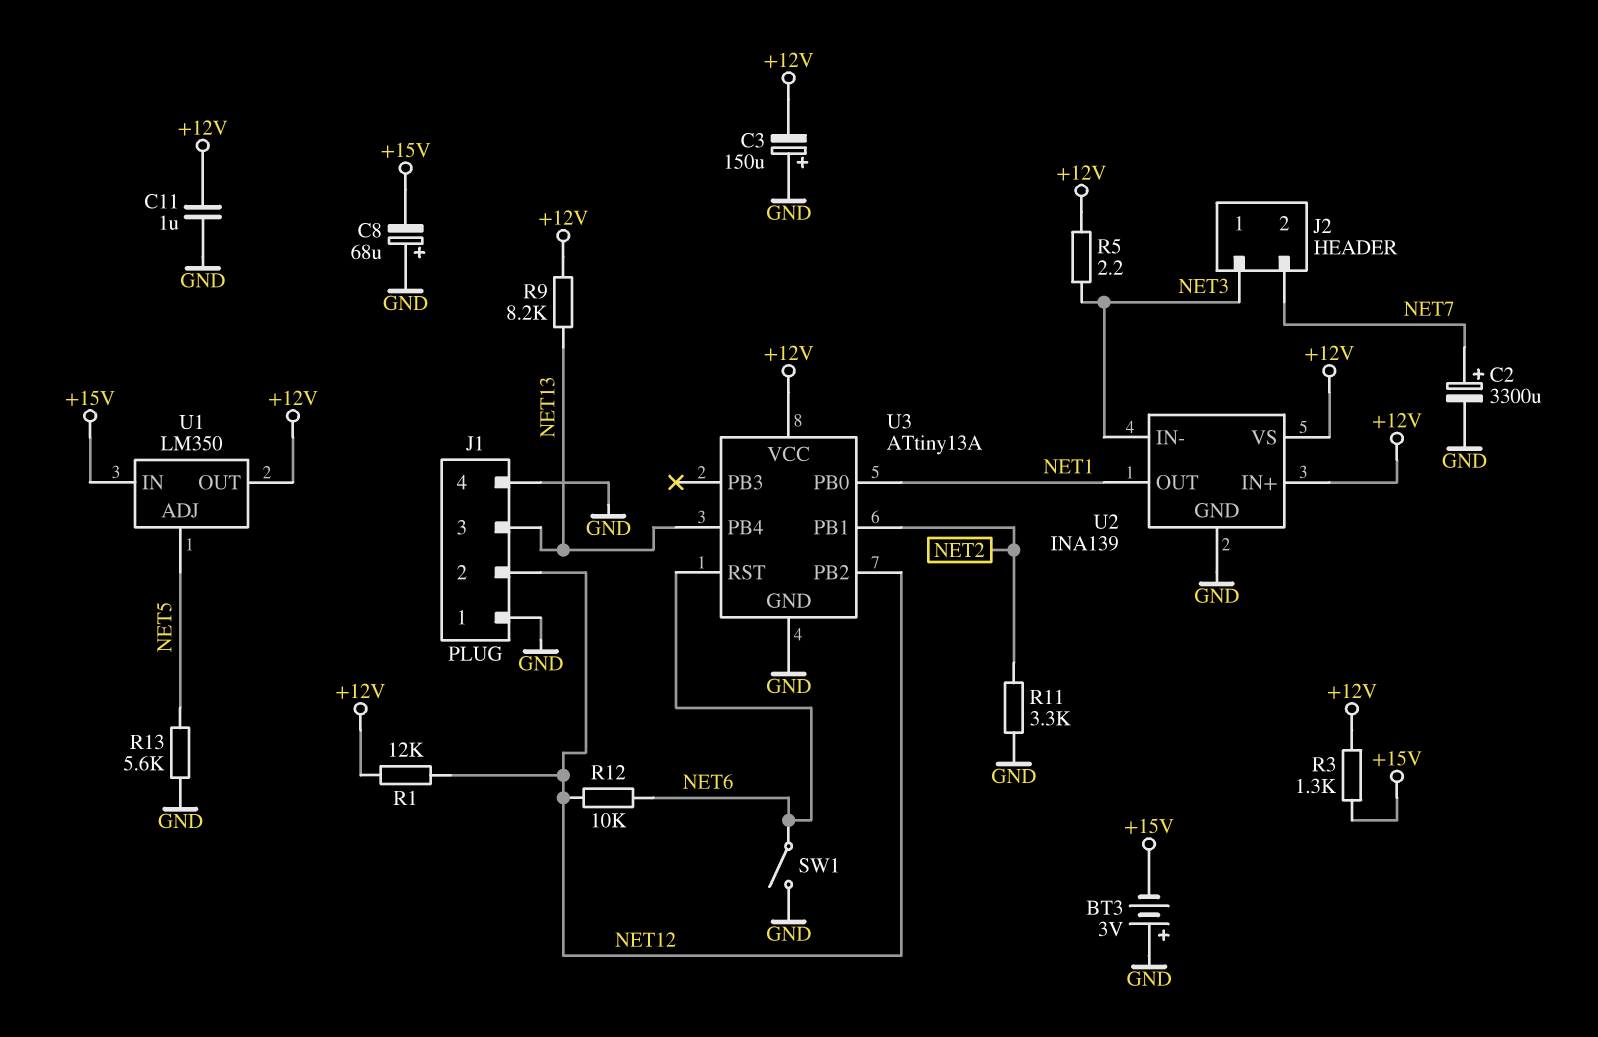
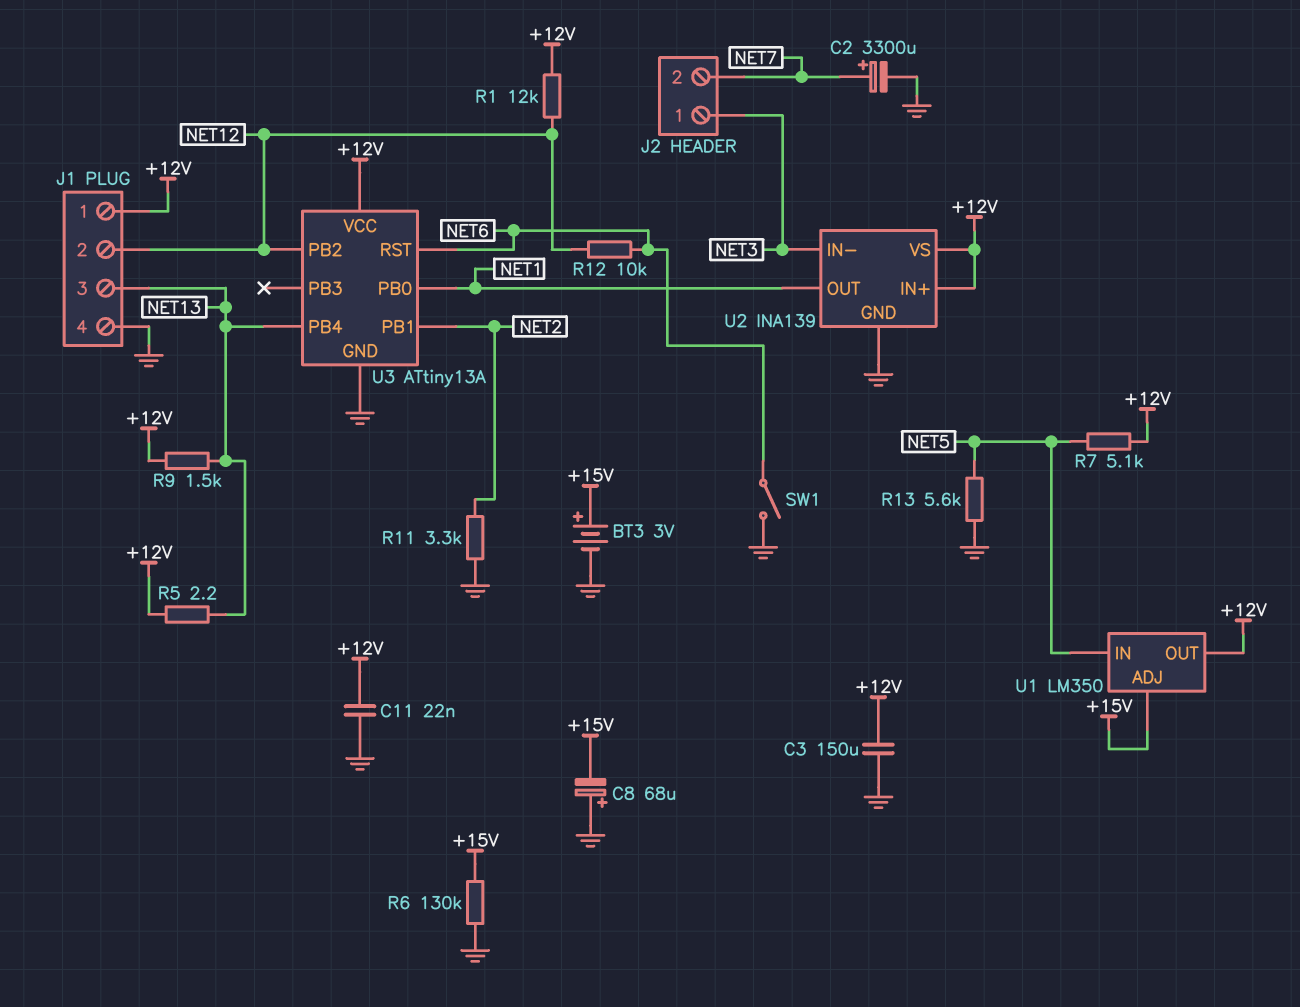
BT3: 3V (plus GND, minus +15V) -> 3V (plus +15V, minus GND)
C3: 150uF (plus GND, minus +12V) -> 150uF (+12V, GND)
C11: 1uF (+12V, GND) -> 22nF (+12V, GND)
J1 pin 1: GND -> +12V
R3: 1.3k (+12V, +15V) -> none
R5: 2.2 (+12V, NET3) -> 2.2 (+12V, NET13)
R6: none -> 130k (+15V, GND)
R7: none -> 5.1k (+12V, NET5)
R9: 8.2k (+12V, NET13) -> 1.5k (+12V, NET13)
U1 pin ADJ: NET5 -> +15V
U1 pin IN: +15V -> NET5

